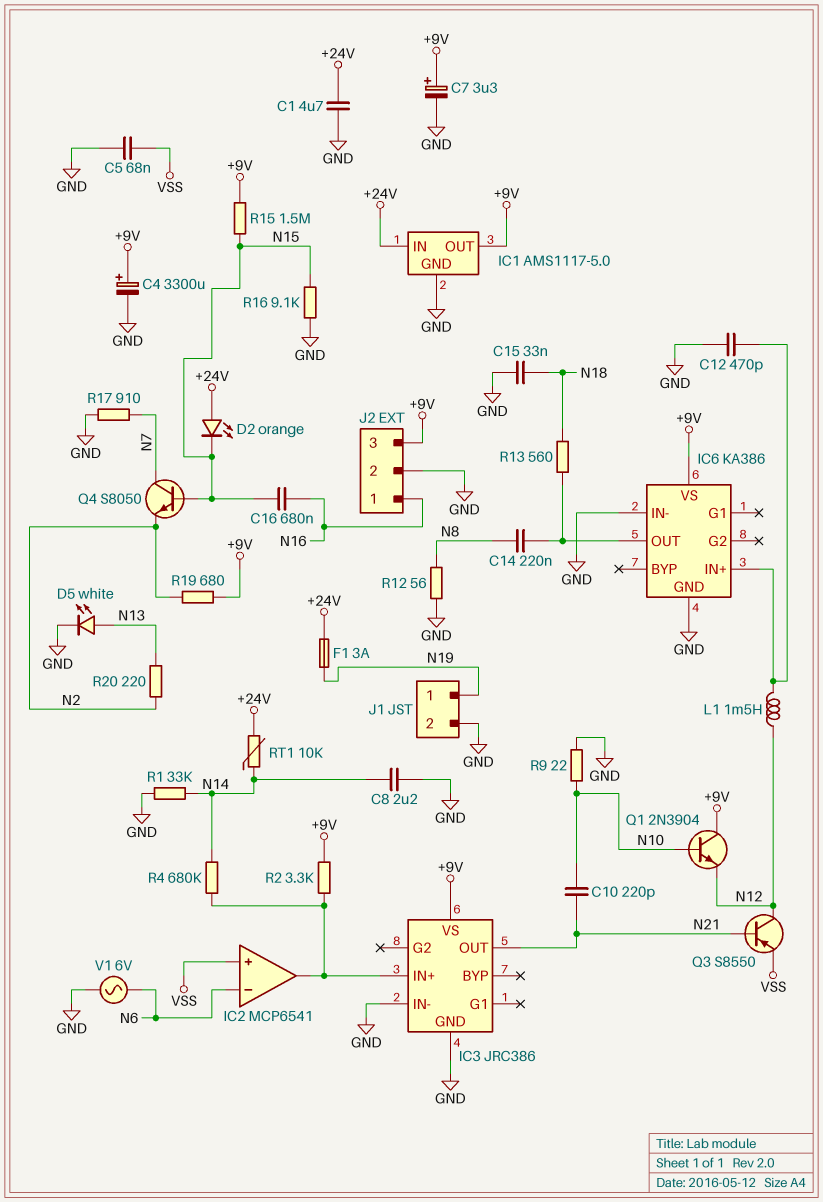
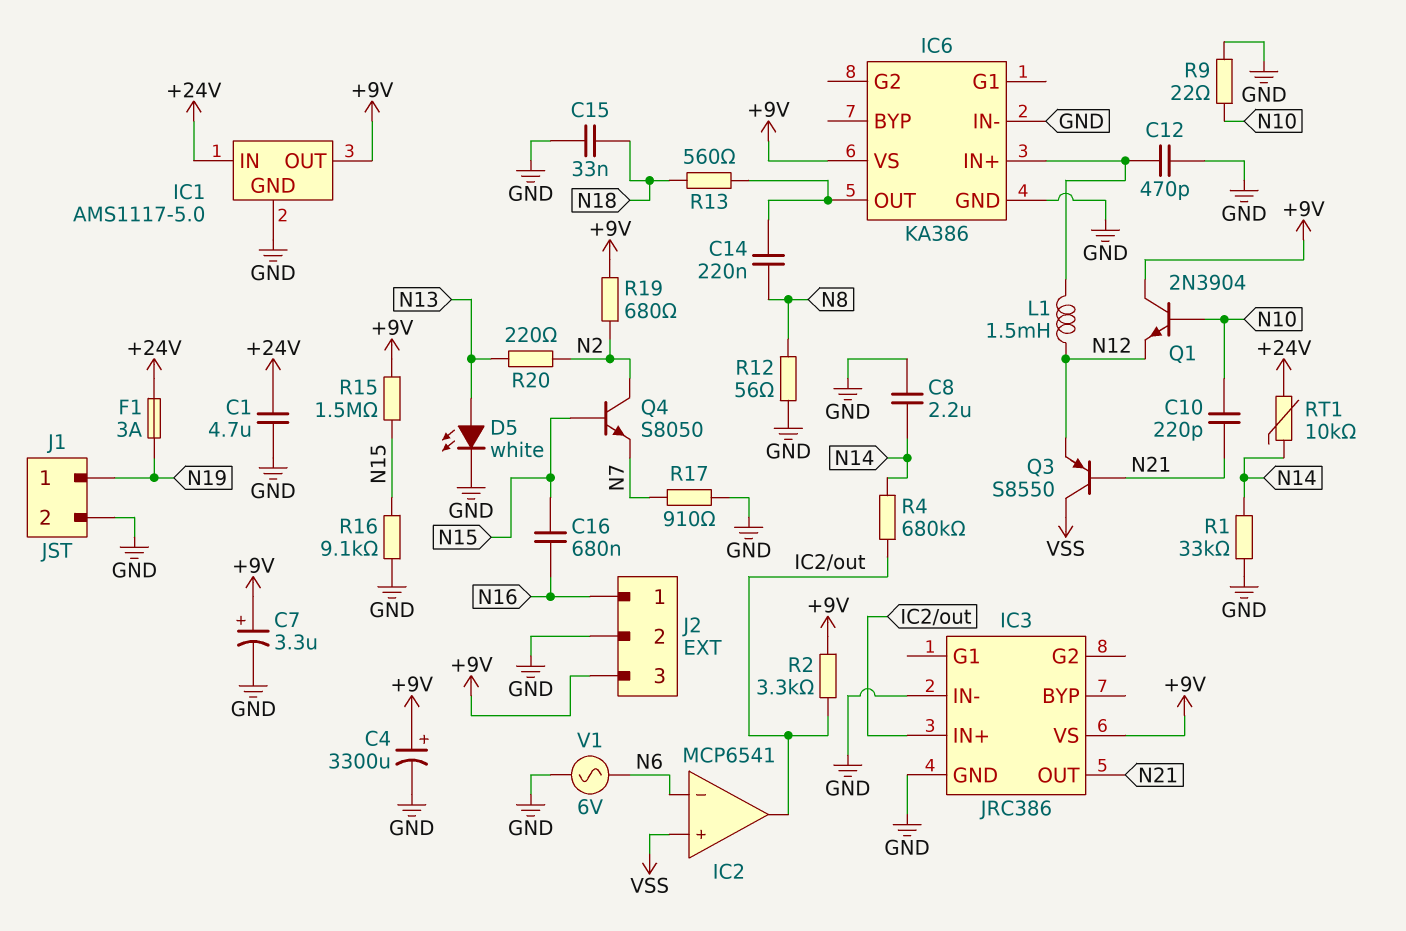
C5: 68nF (GND, VSS) -> none
D2: LED orange (A +24V, K N15) -> none
Q3: PNP S8550 (B N21, C N12, E VSS) -> PNP S8550 (B N21, C VSS, E N12)
Q4: NPN S8050 (B N15, C N7, E N2) -> NPN S8050 (B N15, C N2, E N7)

